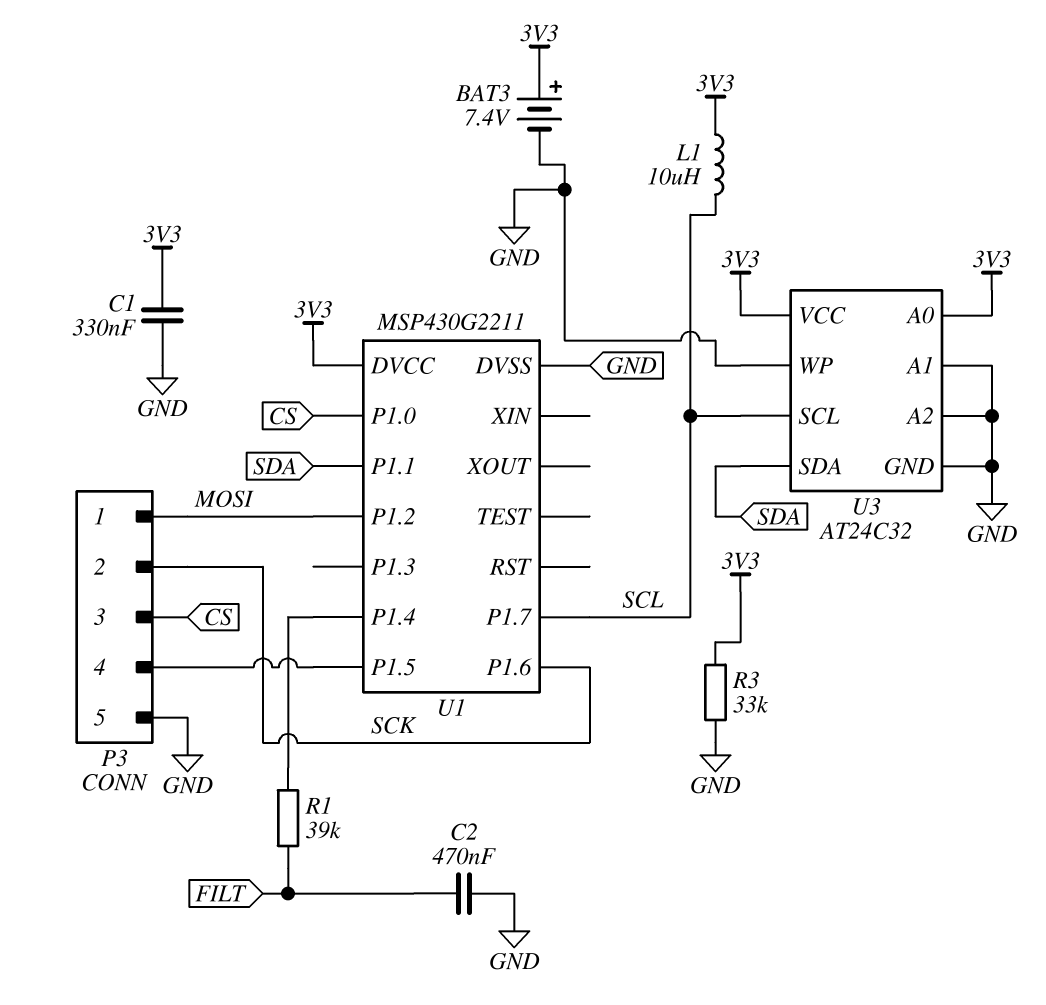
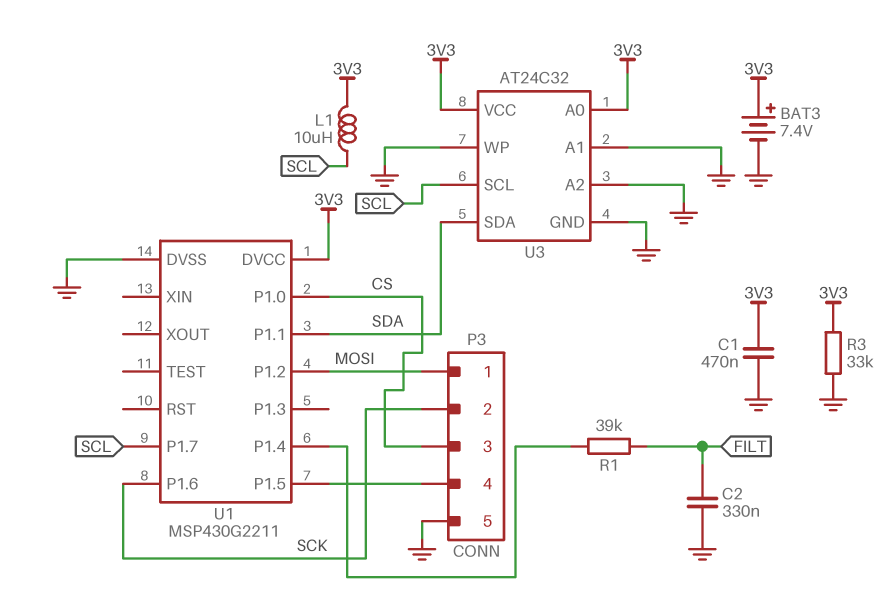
C1: 330nF (3V3, GND) -> 470nF (3V3, GND)
C2: 470nF (FILT, GND) -> 330nF (FILT, GND)

